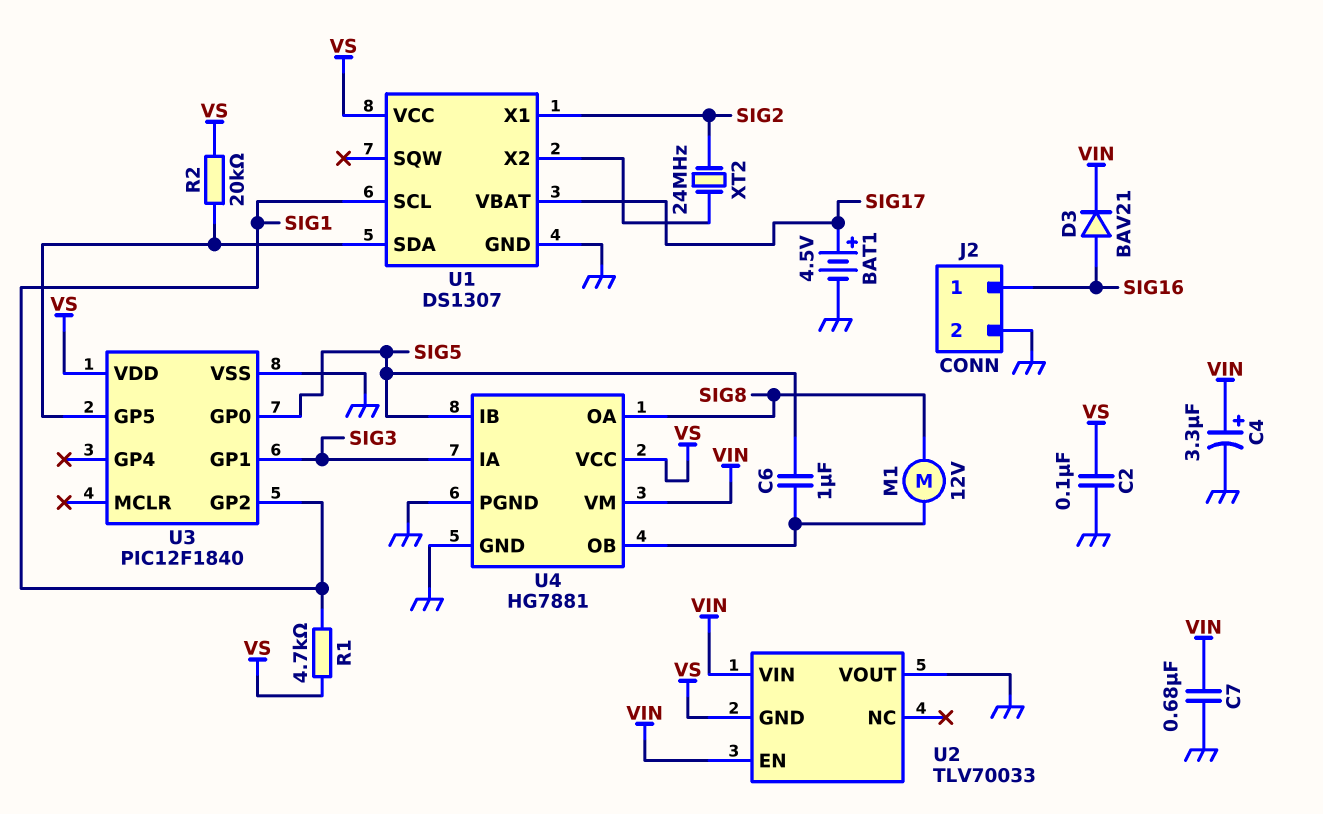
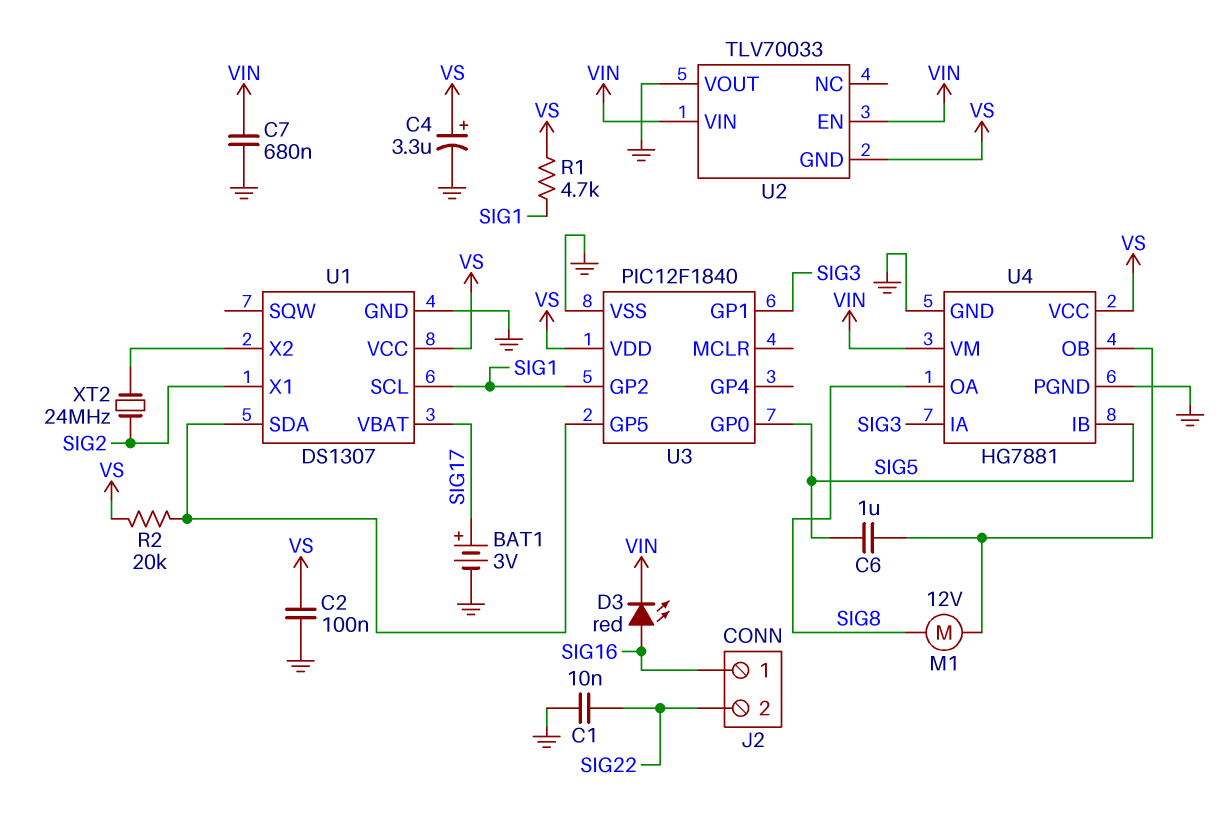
BAT1: 4.5V (plus SIG17, minus GND) -> 3V (plus SIG17, minus GND)
C1: none -> 10nF (GND, SIG22)
C4: 3.3uF (plus VIN, minus GND) -> 3.3uF (plus VS, minus GND)
D3: diode BAV21 (A SIG16, K VIN) -> LED red (A SIG16, K VIN)
J2 pin 2: GND -> SIG22

